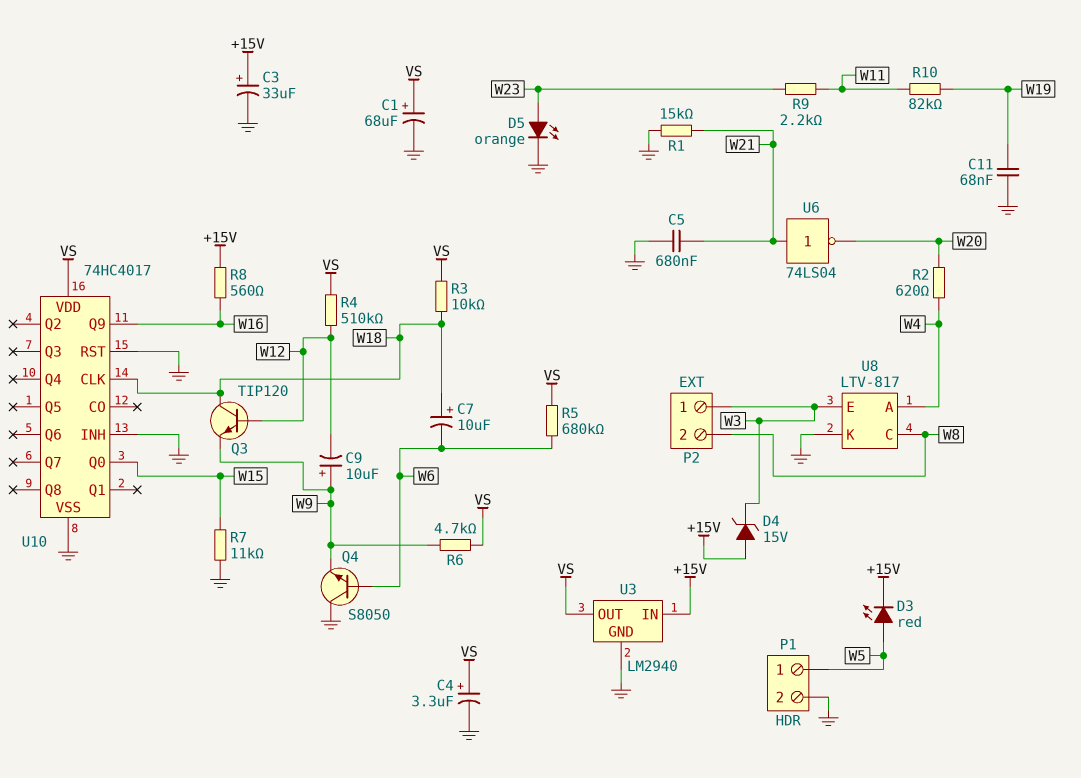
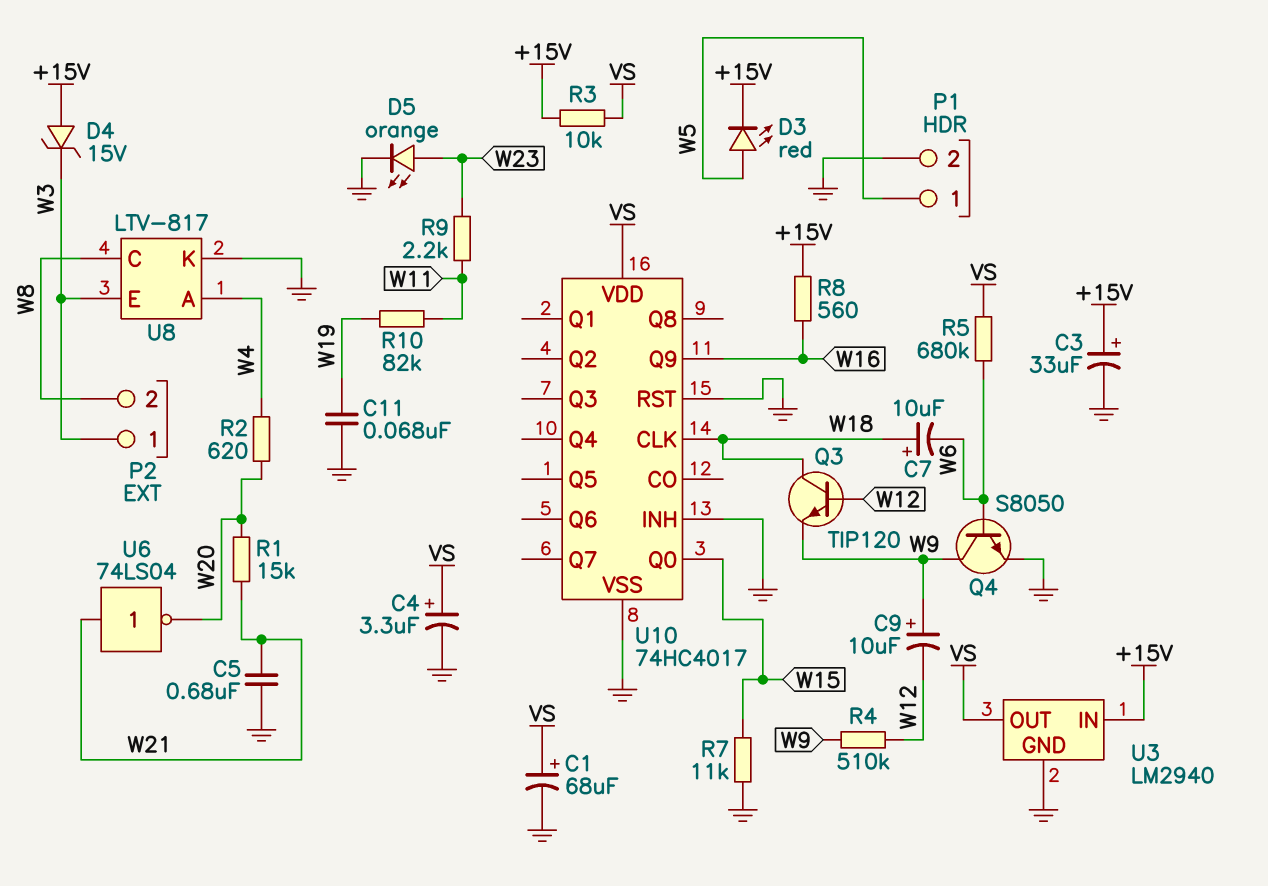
Q4: NPN S8050 (B W6, C GND, E W9) -> NPN S8050 (B W6, C W9, E GND)
R1: 15k (GND, W21) -> 15k (W20, W21)
R3: 10k (VS, W18) -> 10k (+15V, VS)
R4: 510k (VS, W12) -> 510k (W9, W12)
R6: 4.7k (VS, W9) -> none

